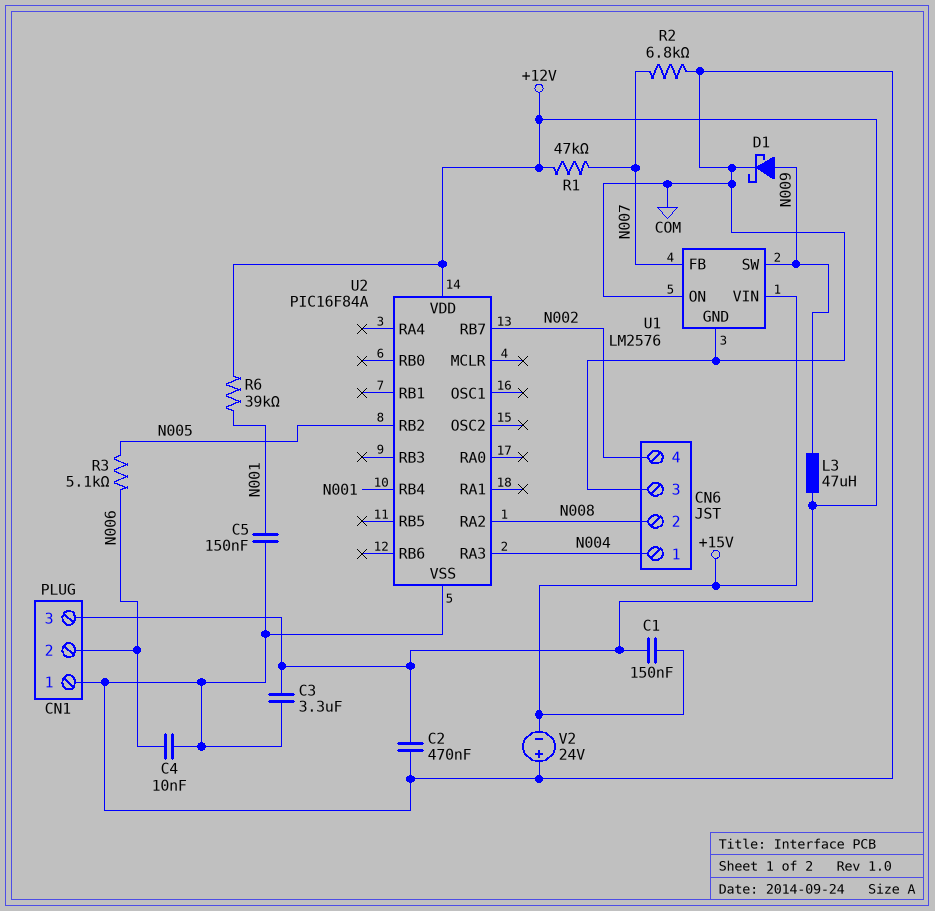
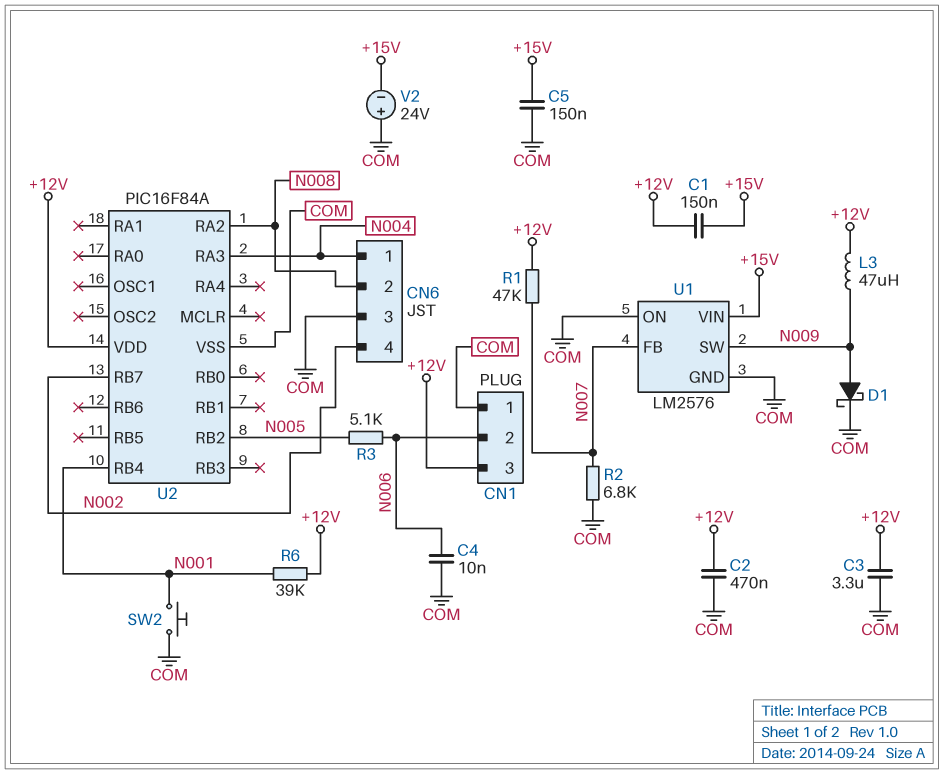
C5: 150nF (COM, N001) -> 150nF (+15V, COM)
SW2: none -> button (COM, N001)

